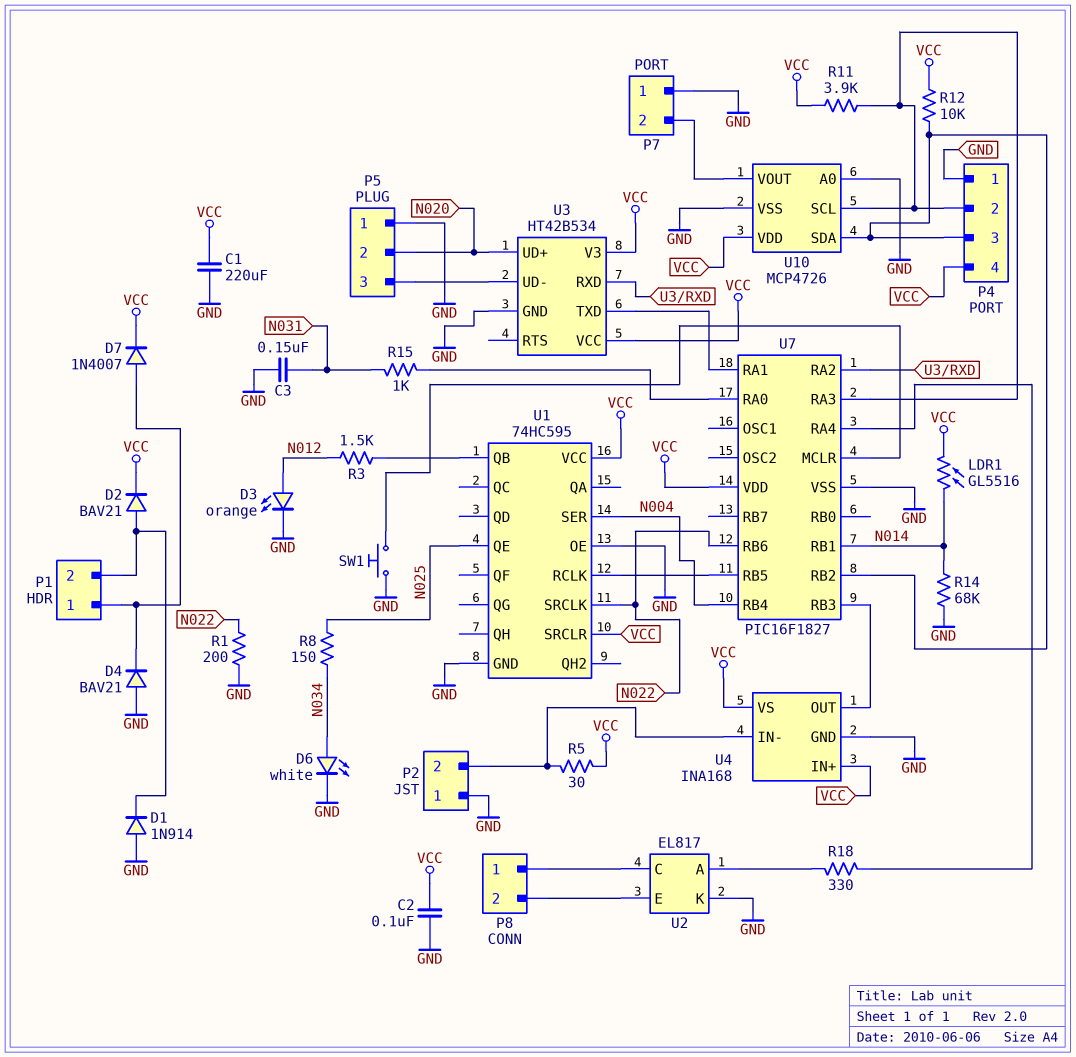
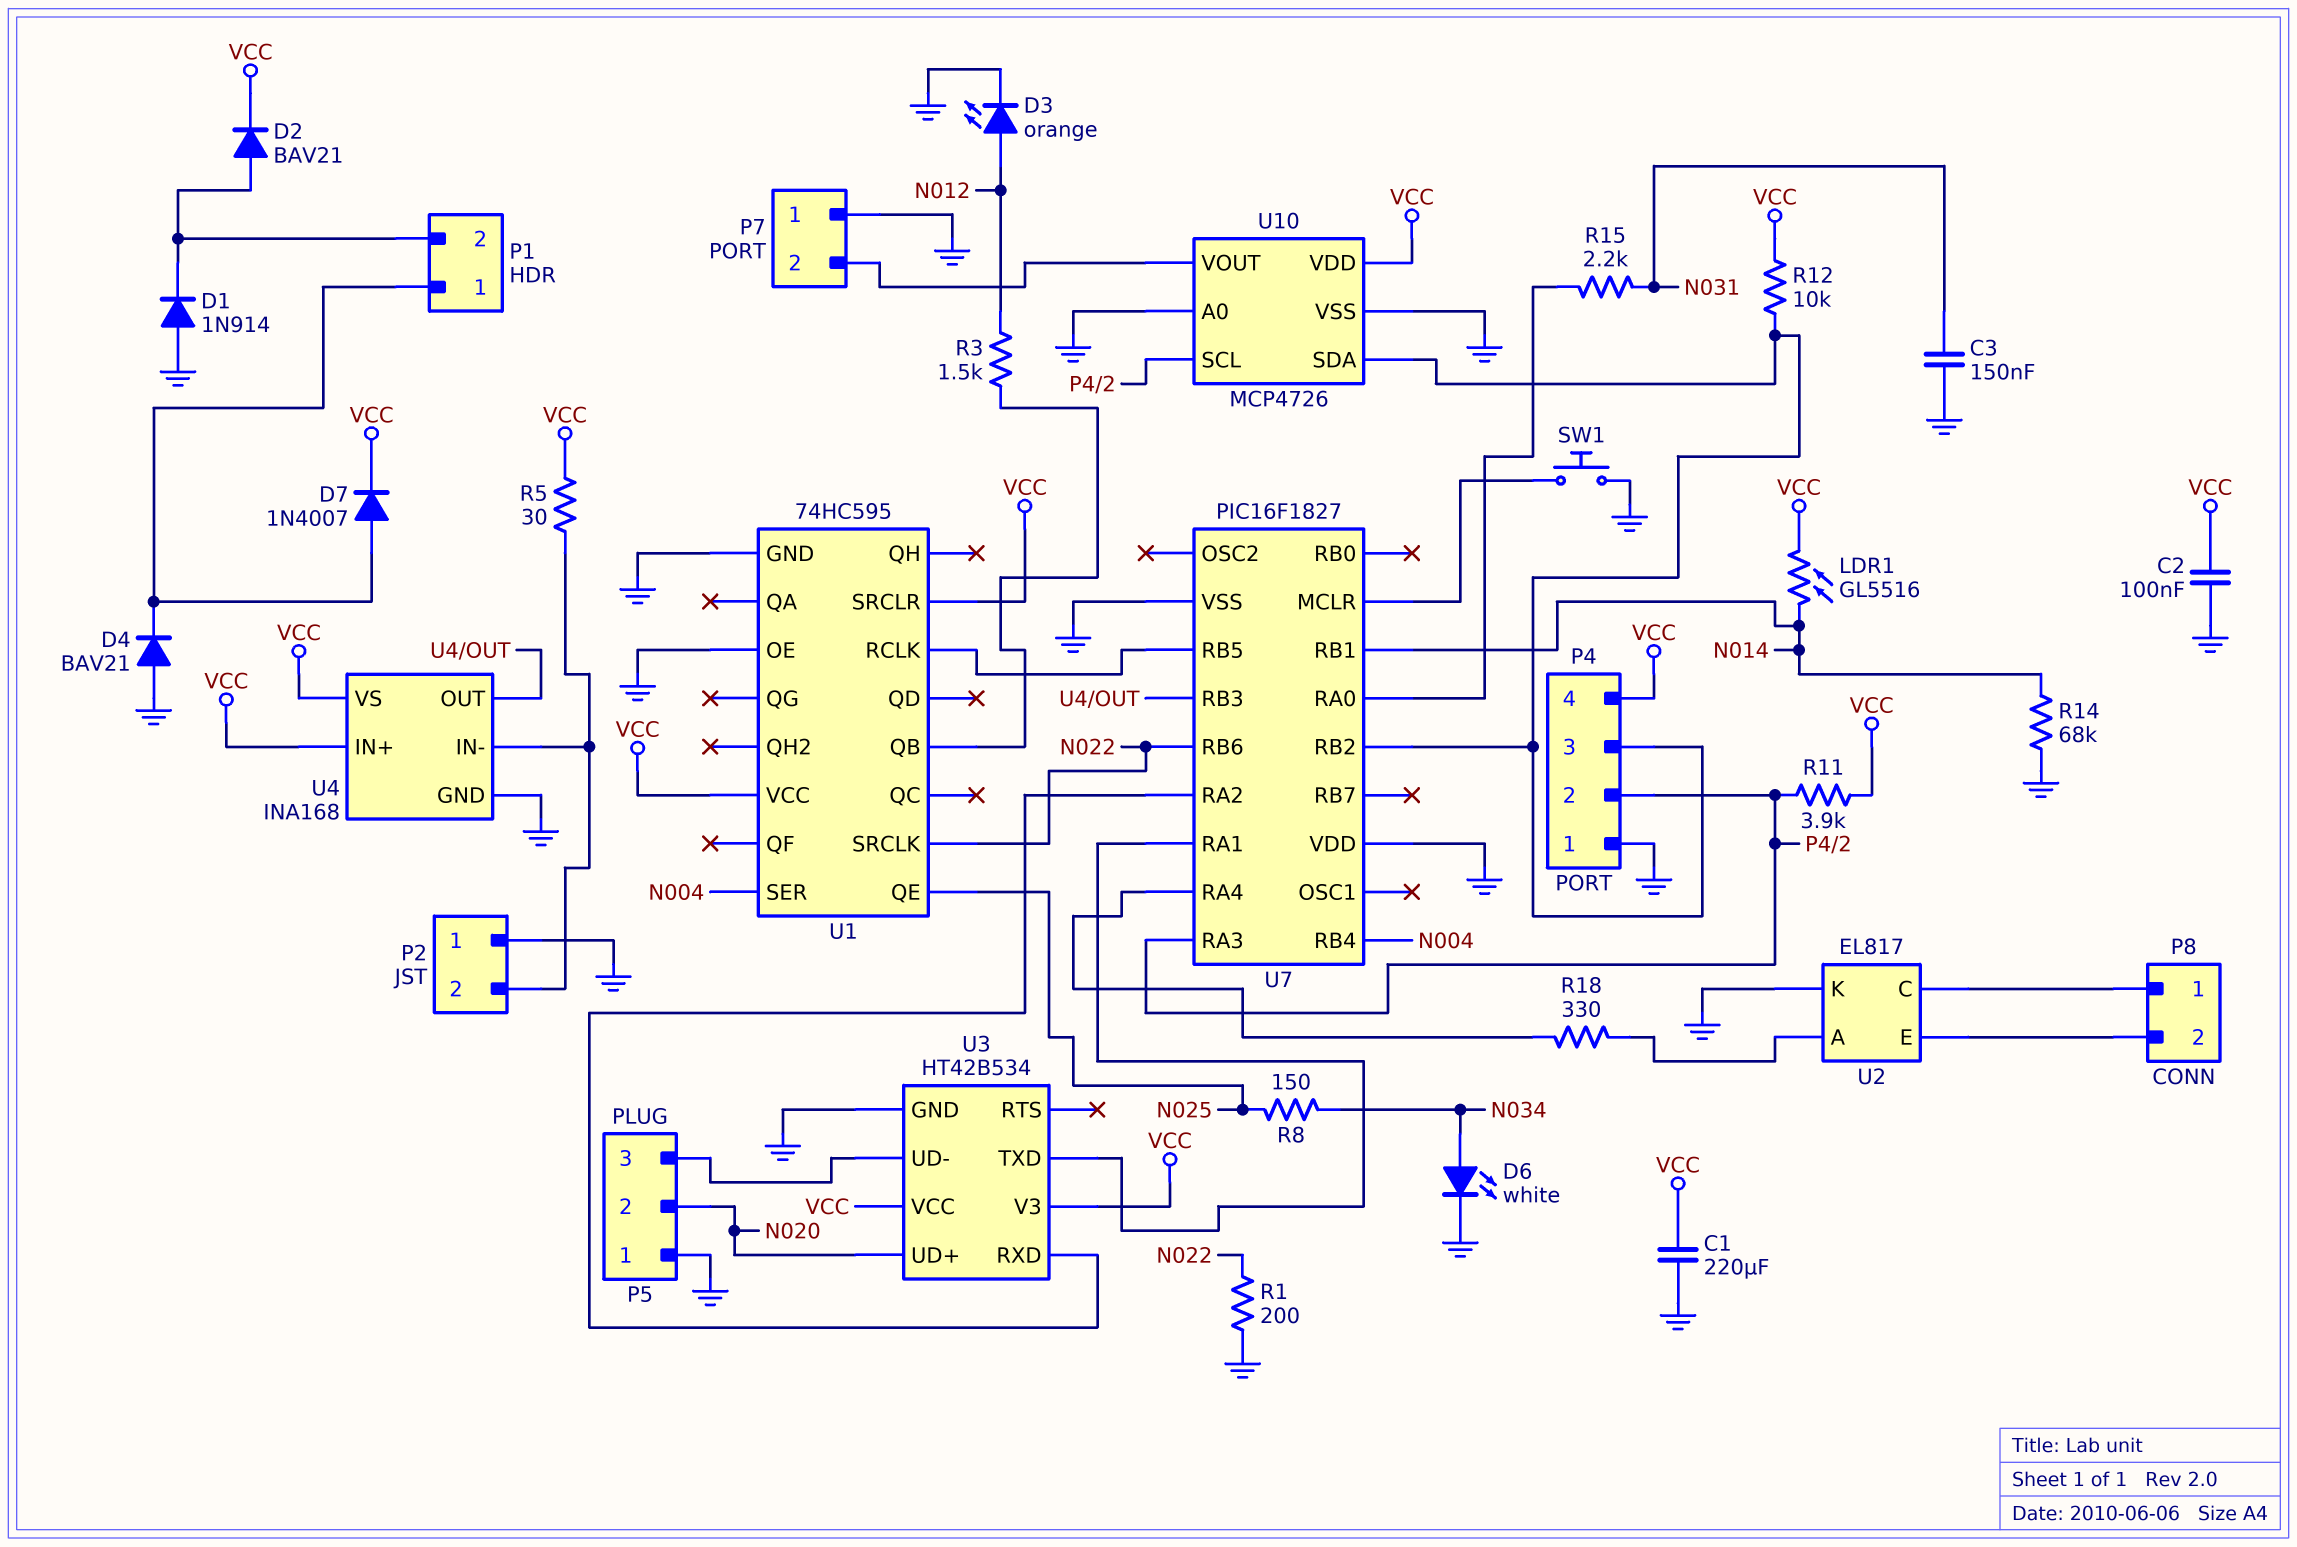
R15: 1k (N031, U7/RA0) -> 2.2k (N031, U7/RA0)
U7 pin VDD: VCC -> GND

